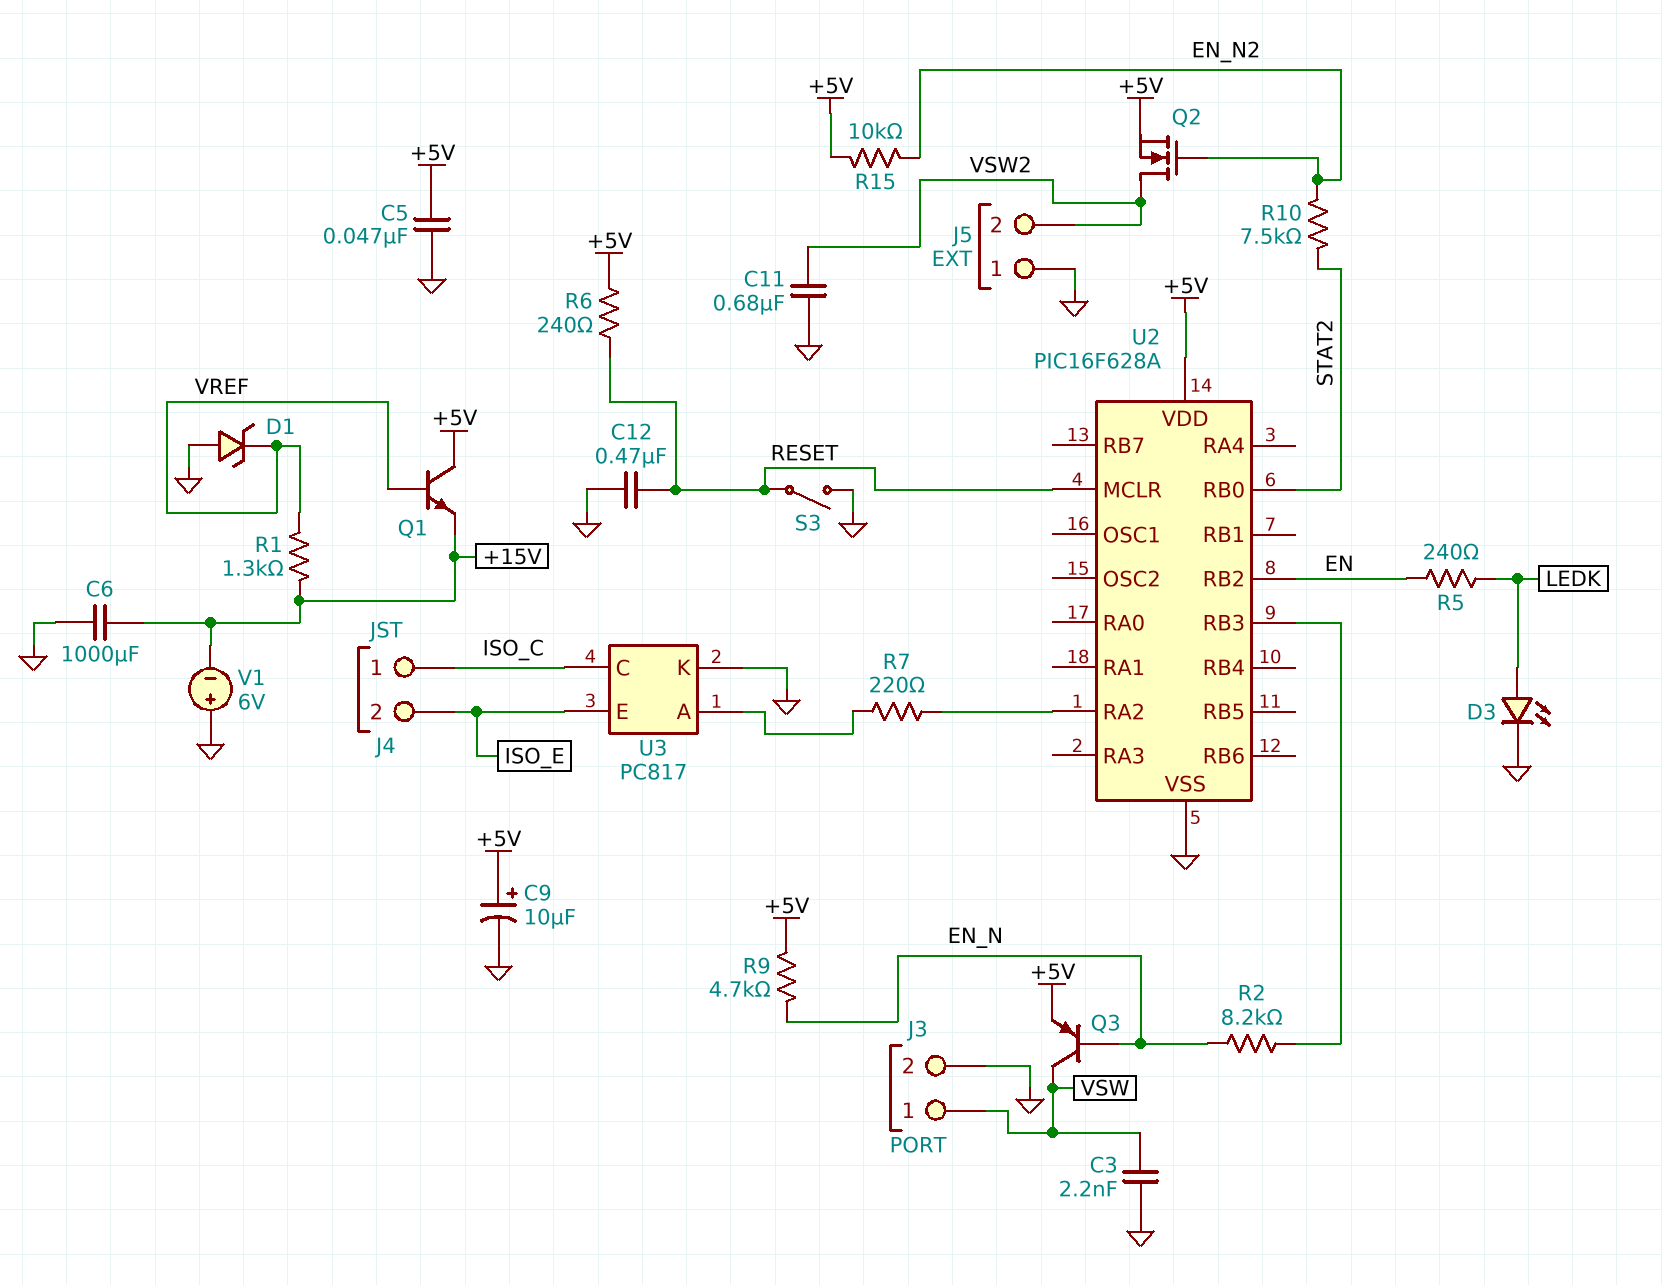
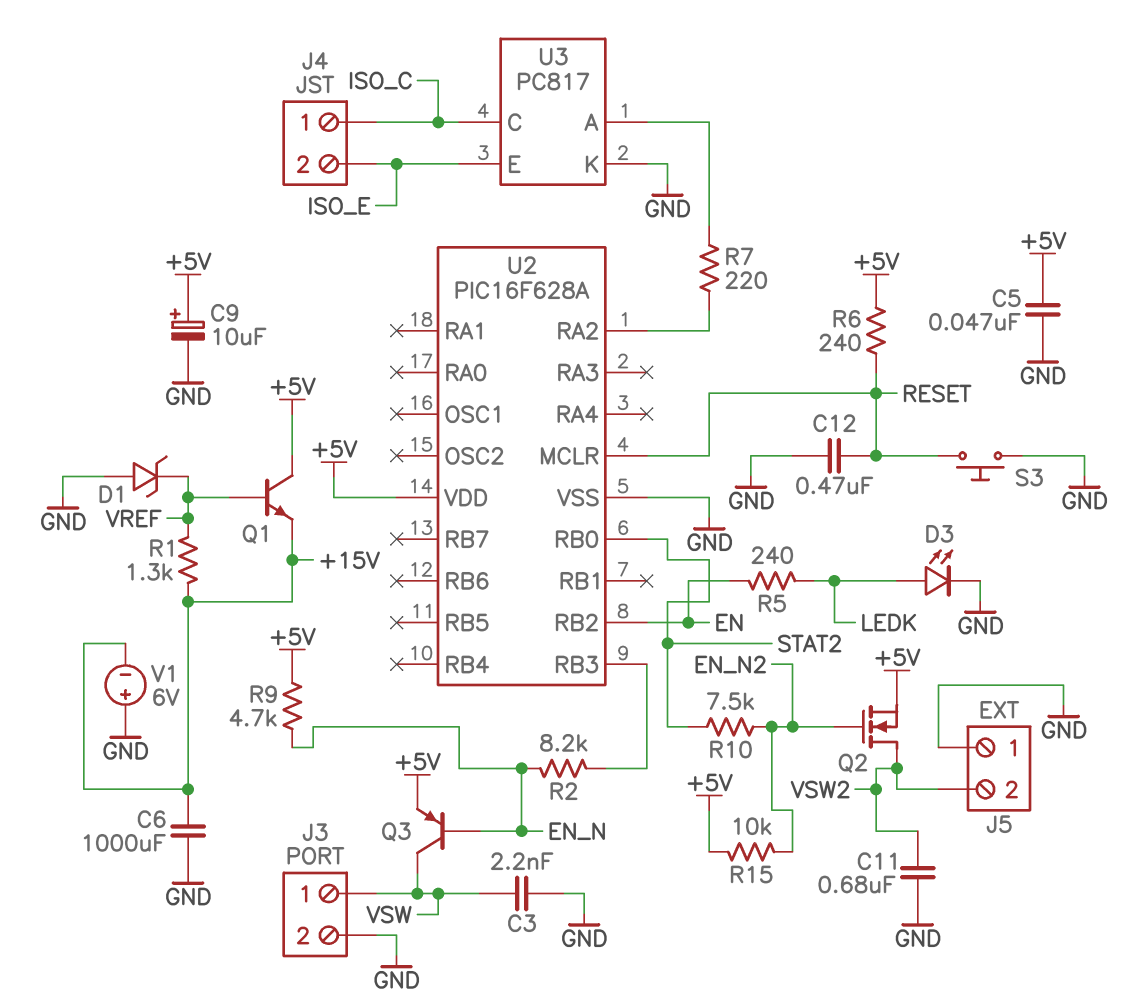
S3: switch (GND, RESET) -> button (GND, RESET)

